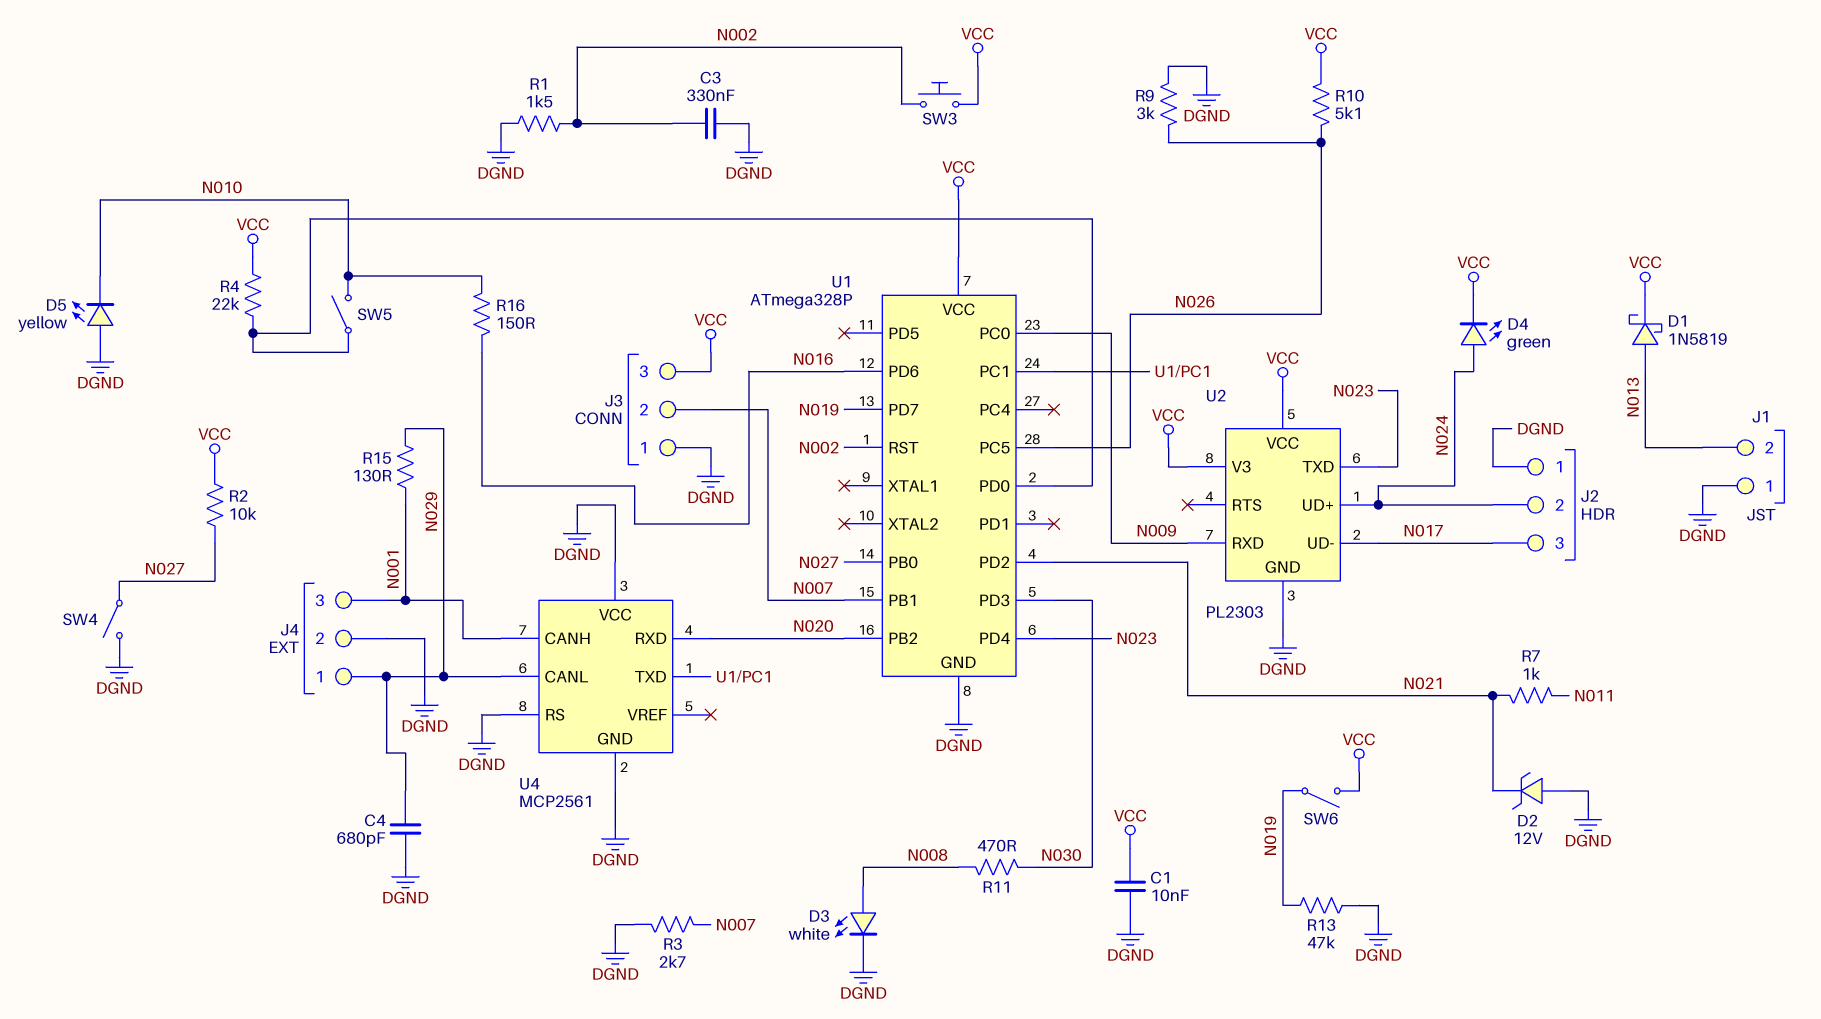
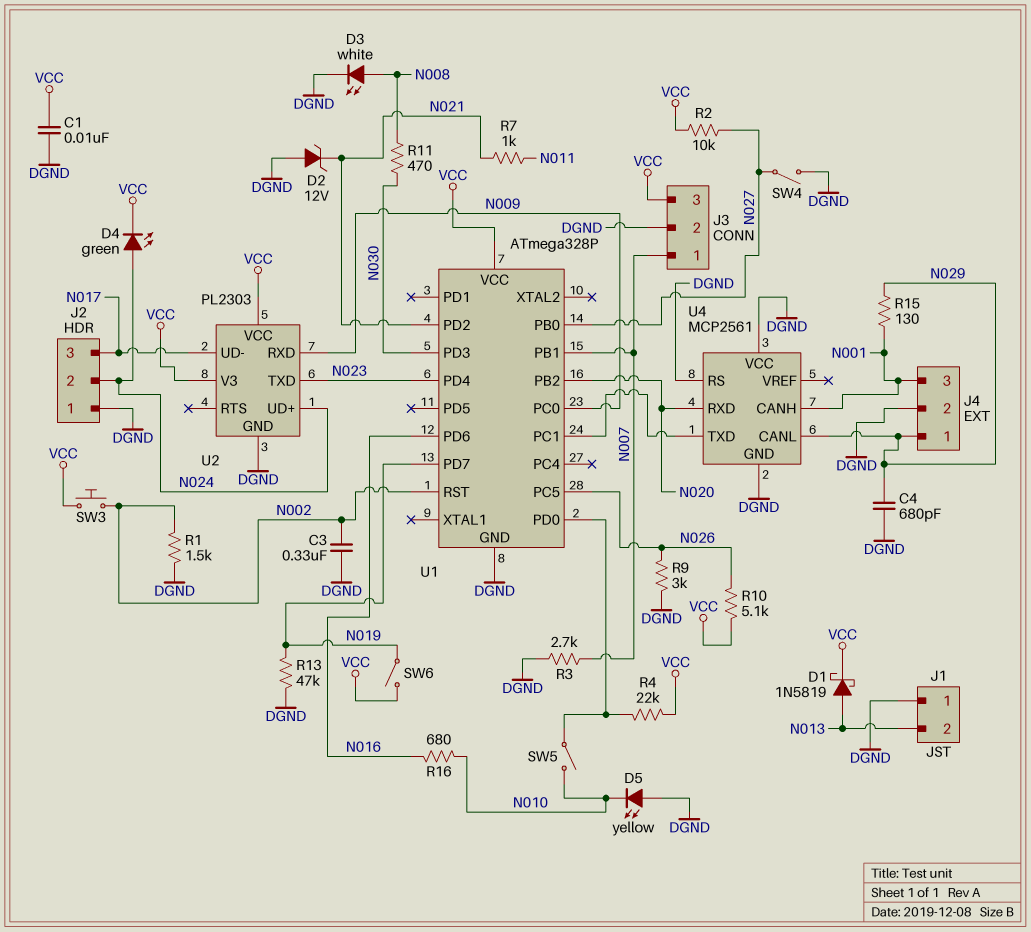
J3 pin 1: DGND -> N007
J3 pin 2: N007 -> DGND
R16: 150 (N010, N016) -> 680 (N010, N016)

